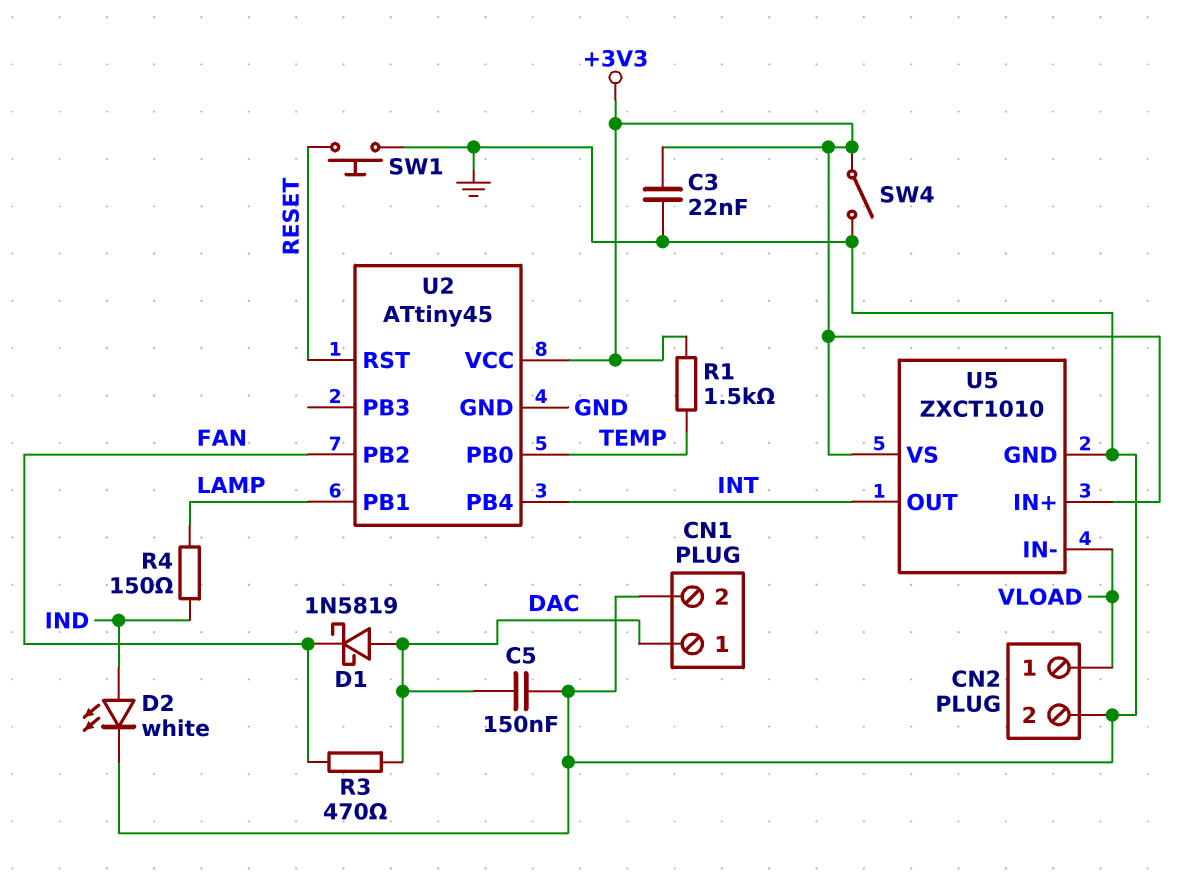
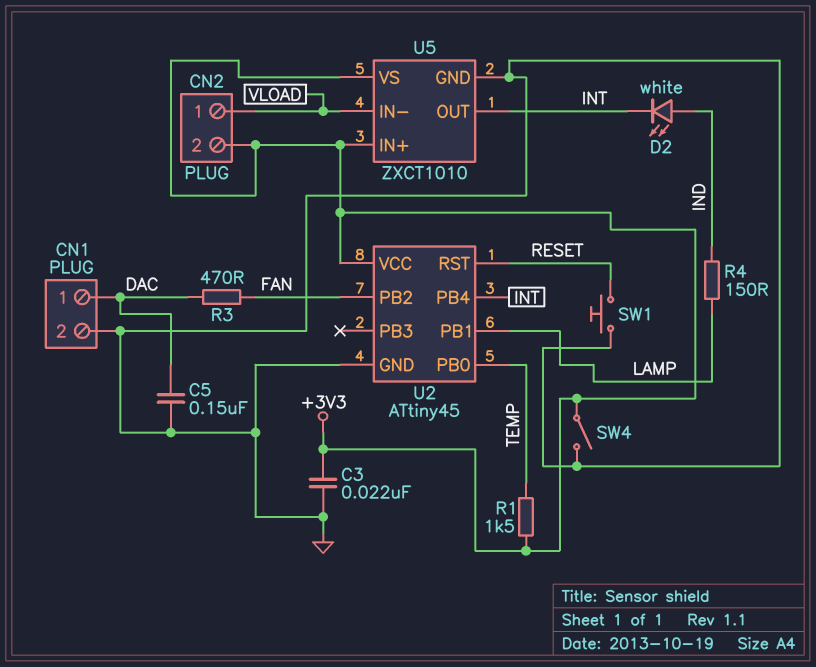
CN2 pin 2: GND -> +3V3
D1: schottky 1N5819 (A DAC, K FAN) -> none
D2: LED white (A IND, K GND) -> LED white (A IND, K INT)

